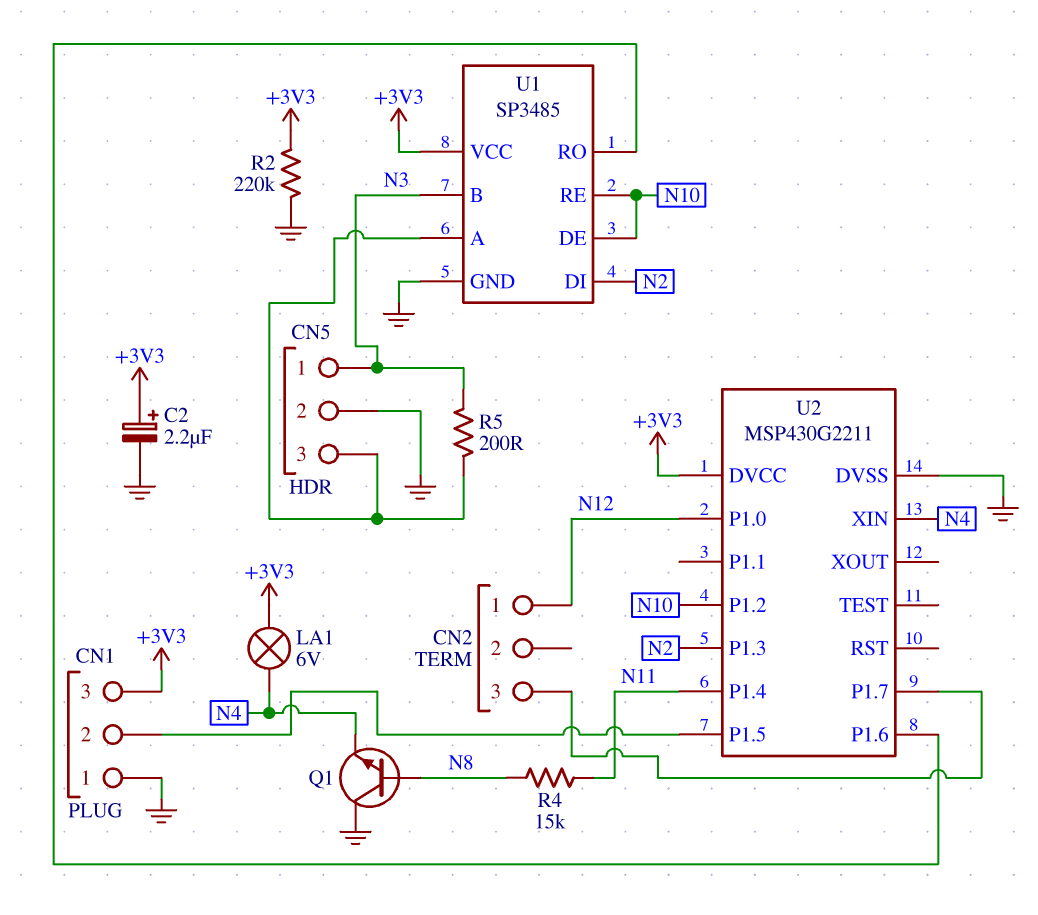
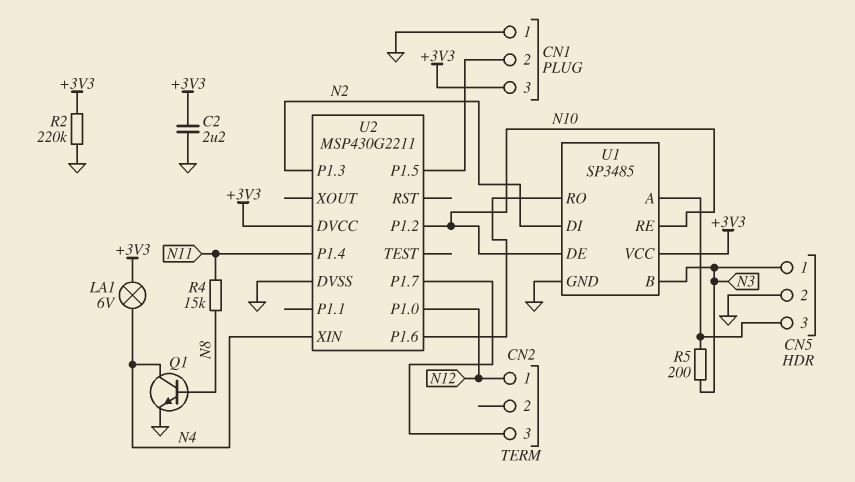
C2: 2.2uF (plus +3V3, minus GND) -> 2.2uF (+3V3, GND)
Q1: NPN (B N8, C GND, E N4) -> NPN (B N8, C N4, E GND)

